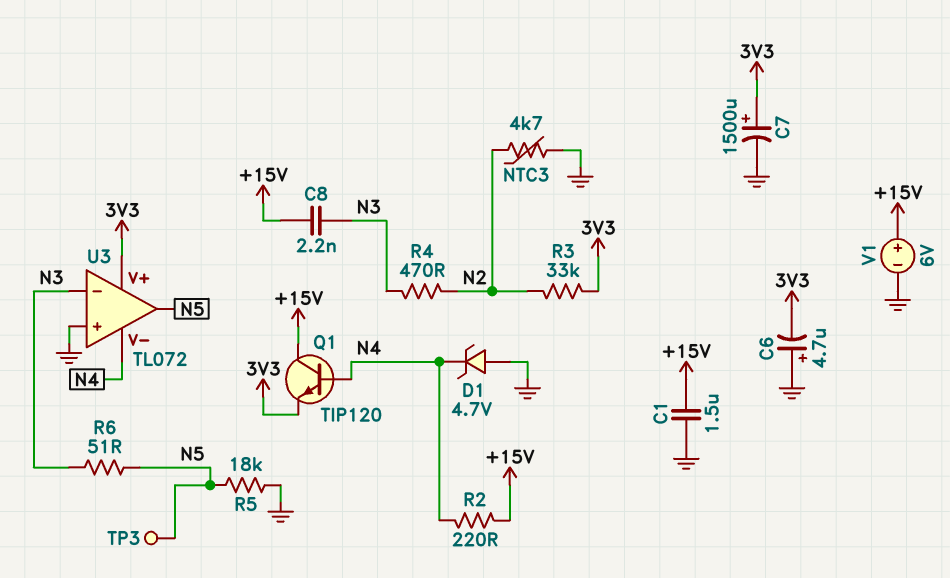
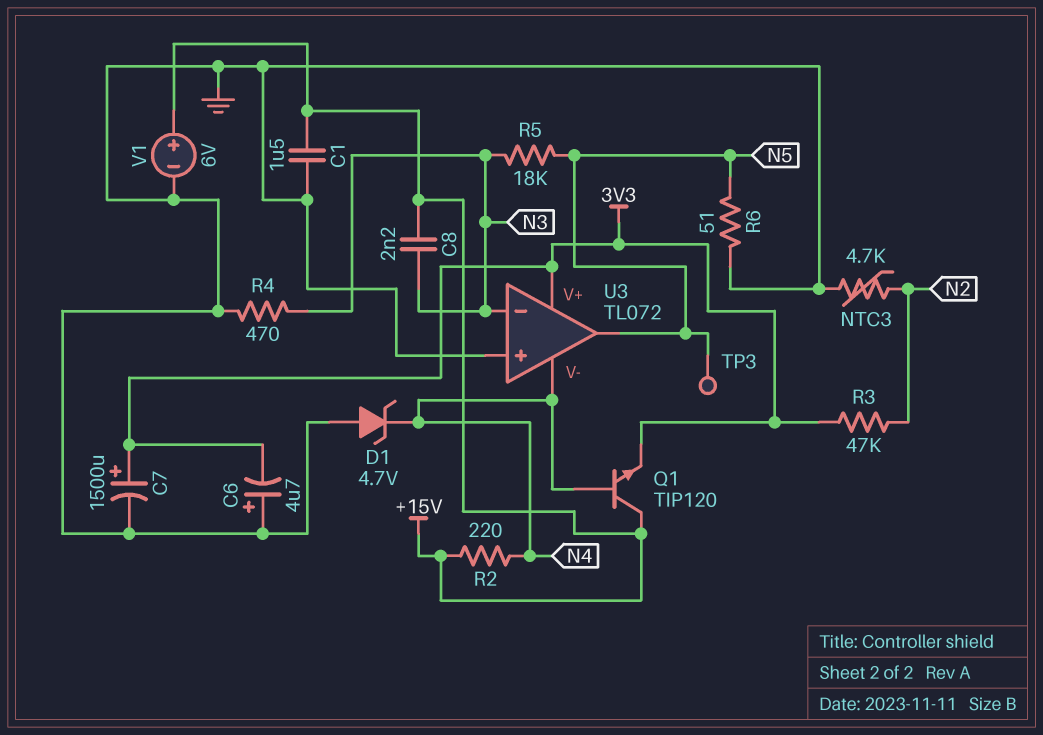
R3: 33k (3V3, N2) -> 47k (3V3, N2)
R4: 470 (N2, N3) -> 470 (GND, N3)
R5: 18k (GND, N5) -> 18k (N3, N5)
R6: 51 (N3, N5) -> 51 (GND, N5)

